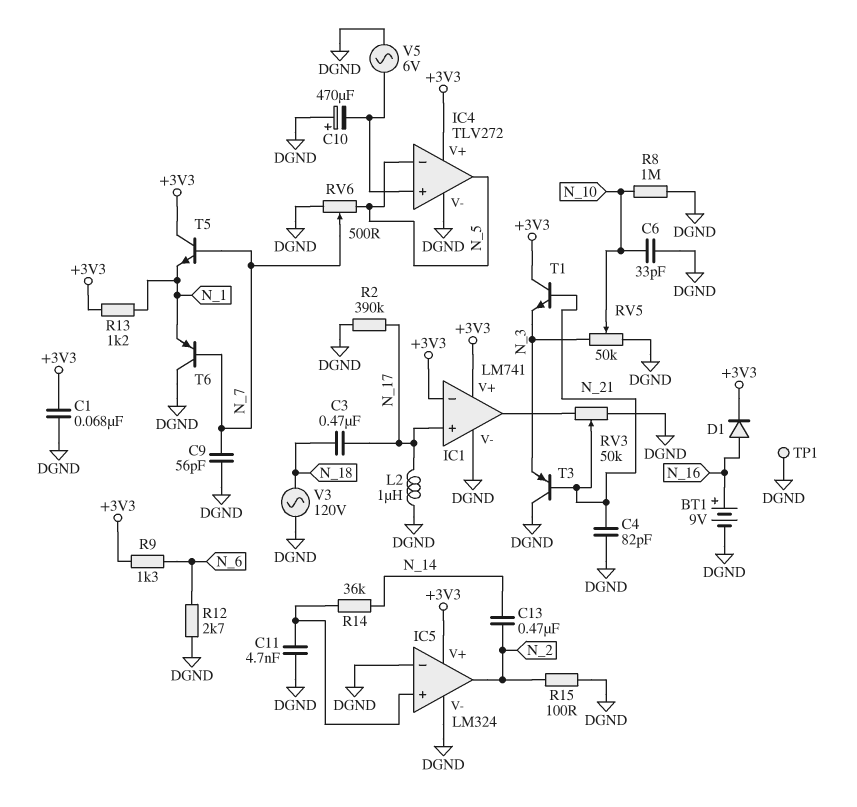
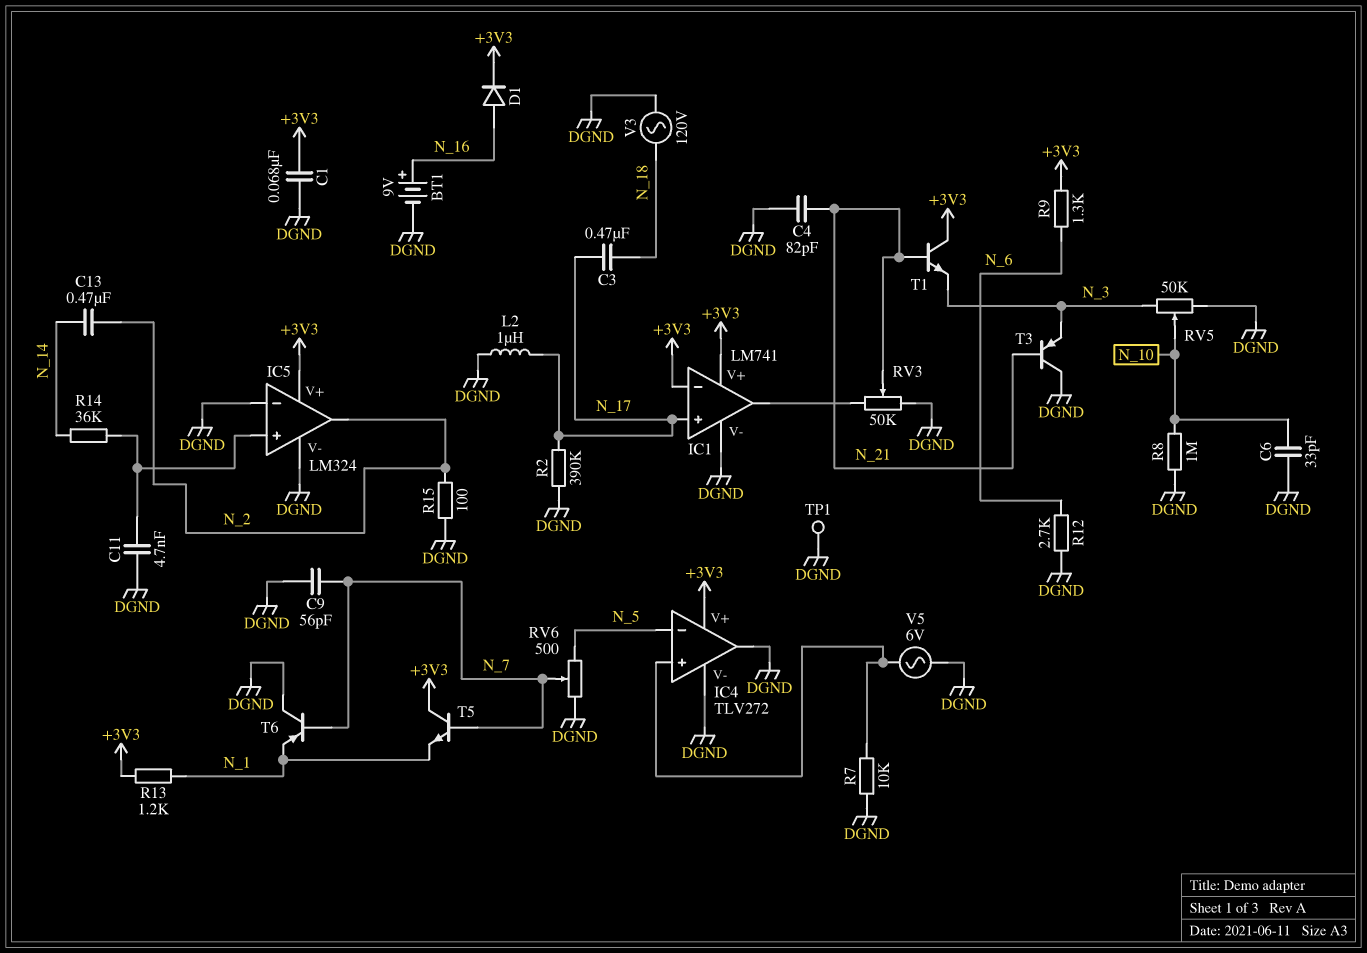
C10: 470uF (plus DGND, minus IC4/in+) -> none
IC4 pin out: N_5 -> DGND
R7: none -> 10k (DGND, IC4/in+)

